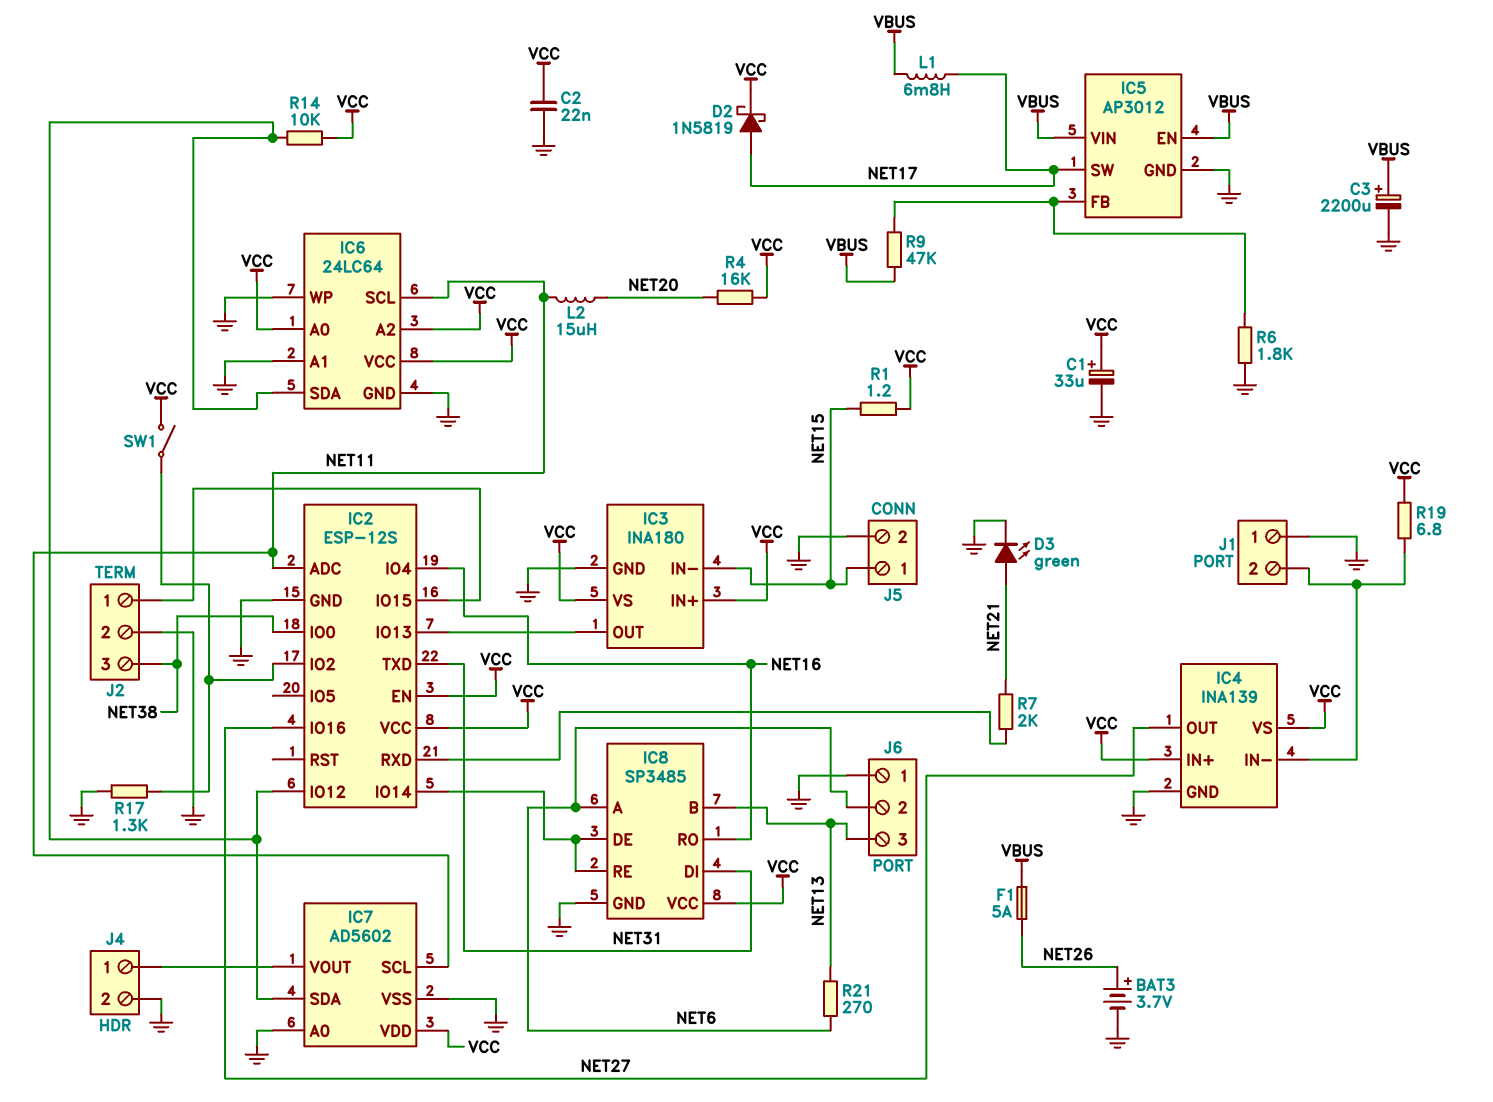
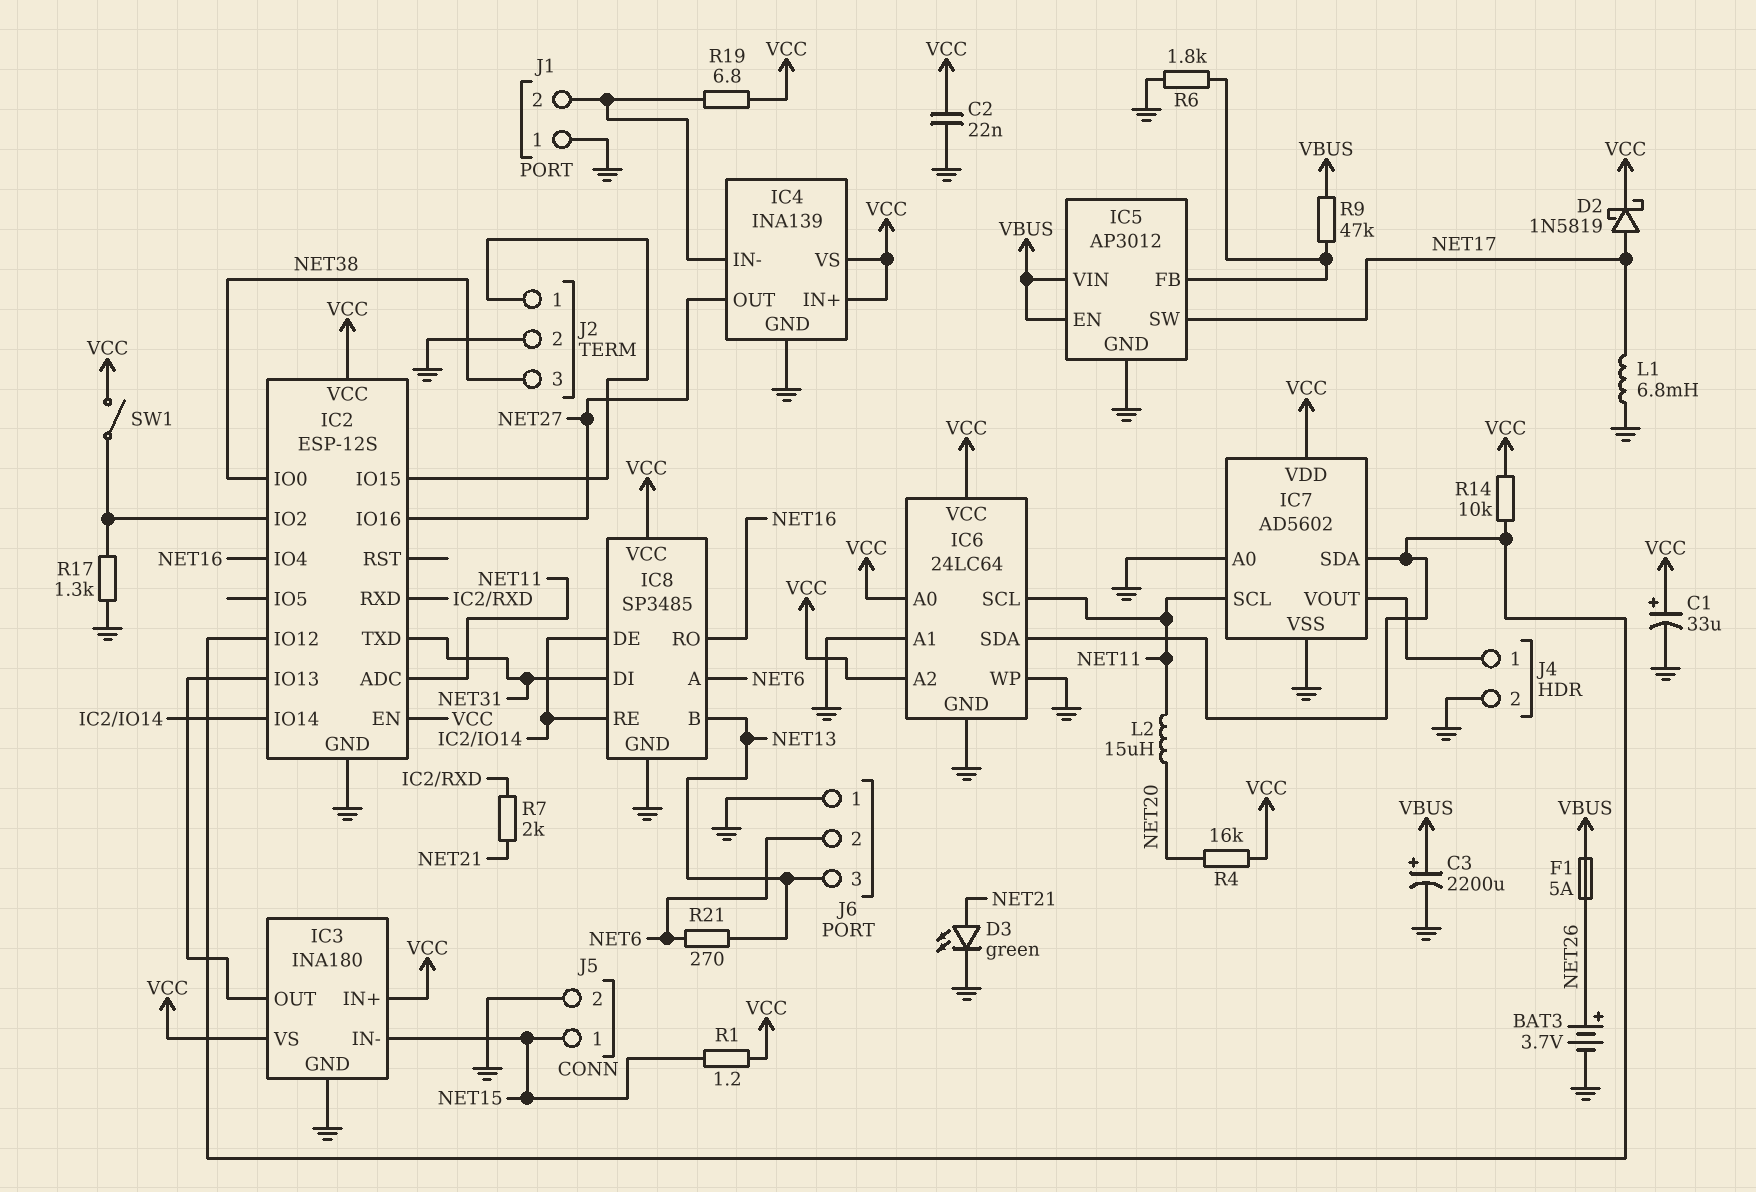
L1: 6.8mH (NET17, VBUS) -> 6.8mH (GND, NET17)

